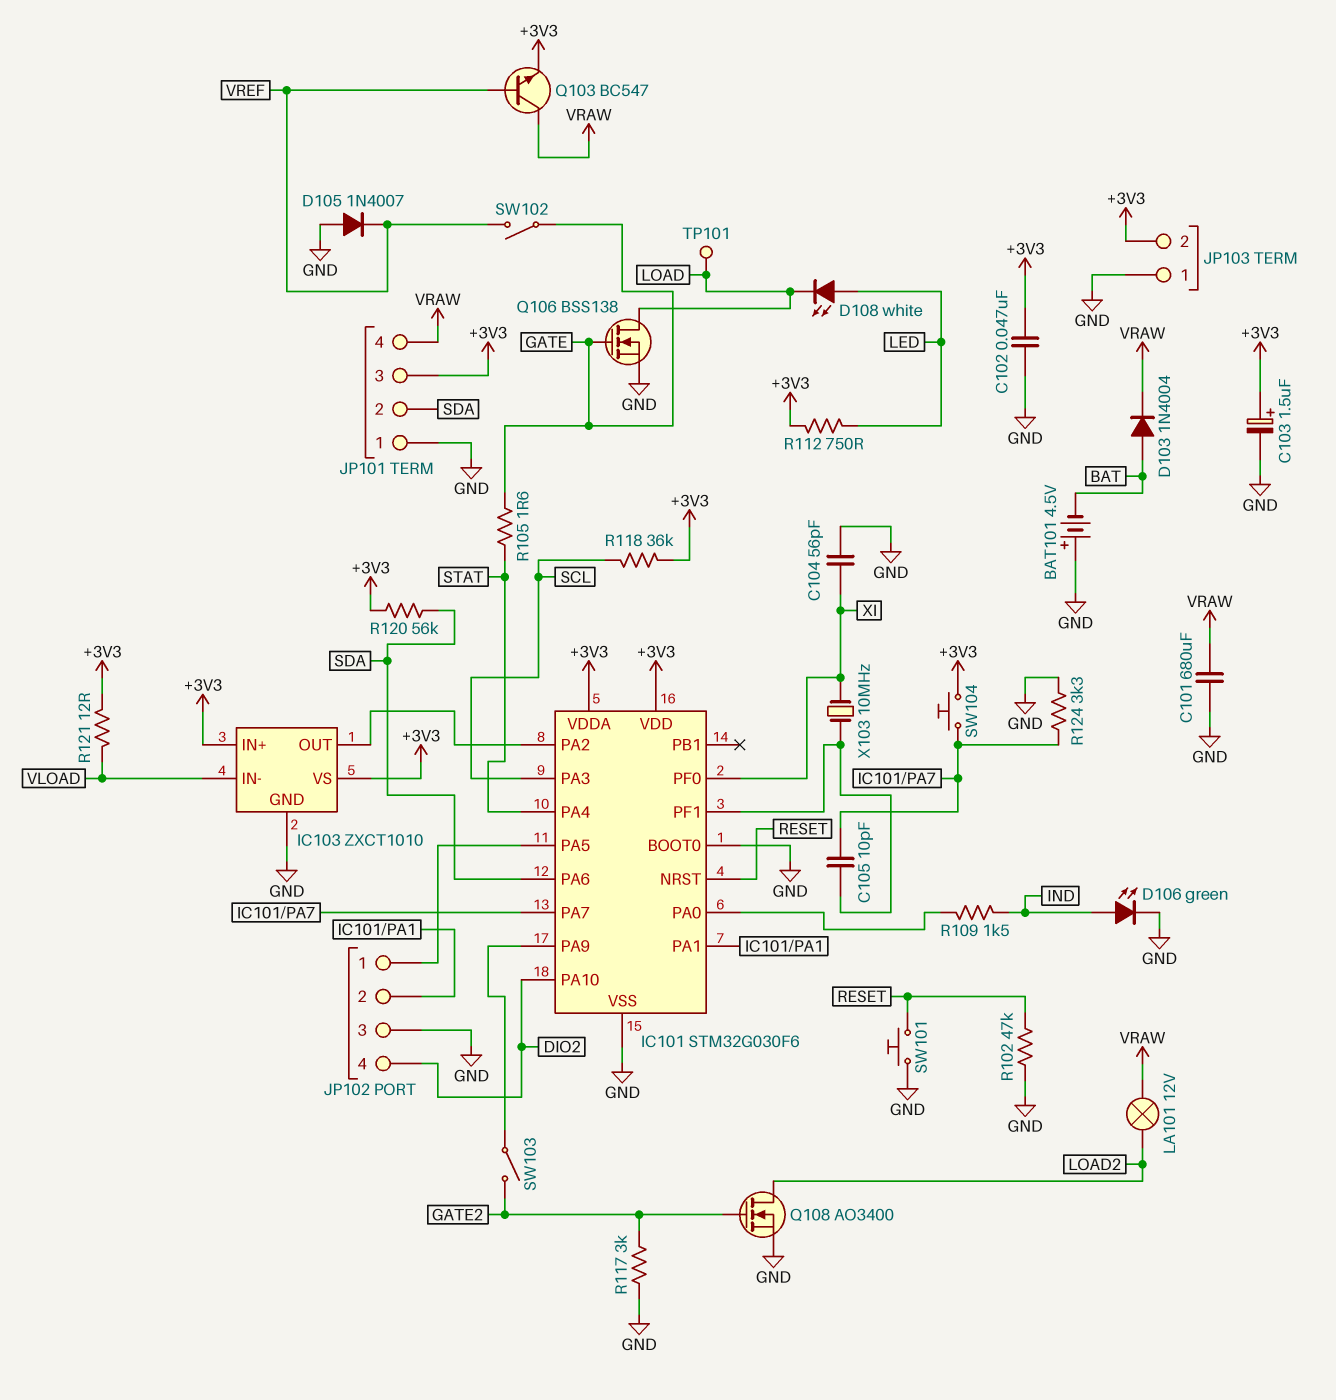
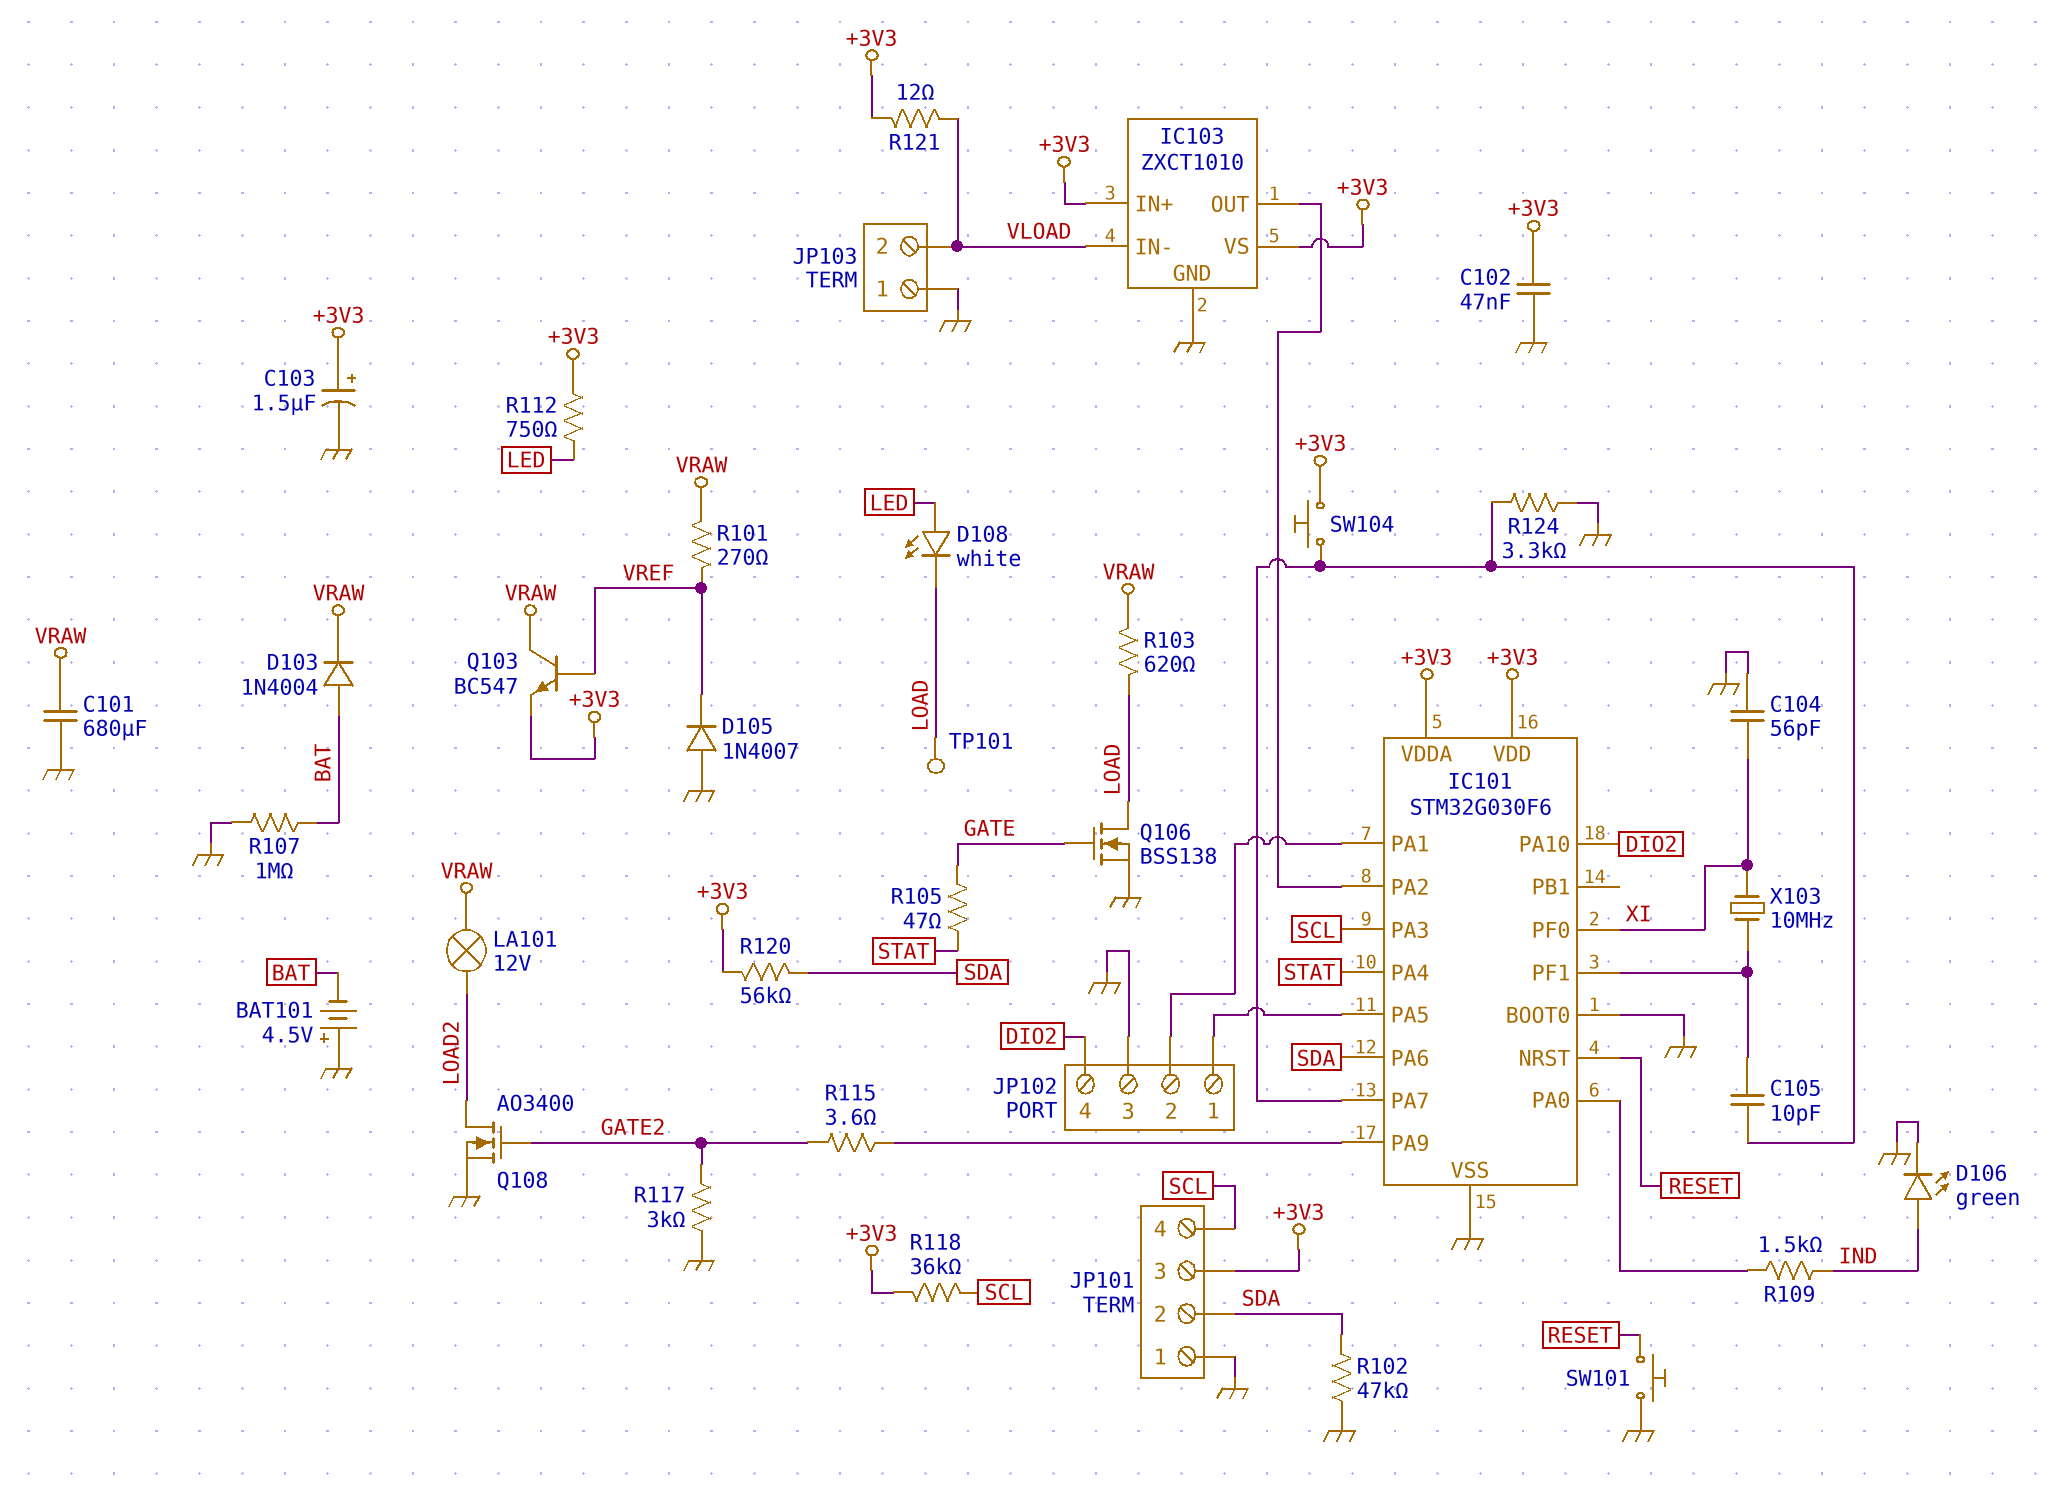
JP101 pin 4: VRAW -> SCL
JP103 pin 2: +3V3 -> VLOAD
R101: none -> 270 (VRAW, VREF)
R102: 47k (GND, RESET) -> 47k (GND, SDA)
R103: none -> 620 (LOAD, VRAW)
R105: 1.6 (GATE, STAT) -> 47 (GATE, STAT)
R107: none -> 1M (BAT, GND)
R115: none -> 3.6 (GATE2, IC101/PA9)
SW102: switch (GATE, VREF) -> none
SW103: switch (GATE2, IC101/PA9) -> none

